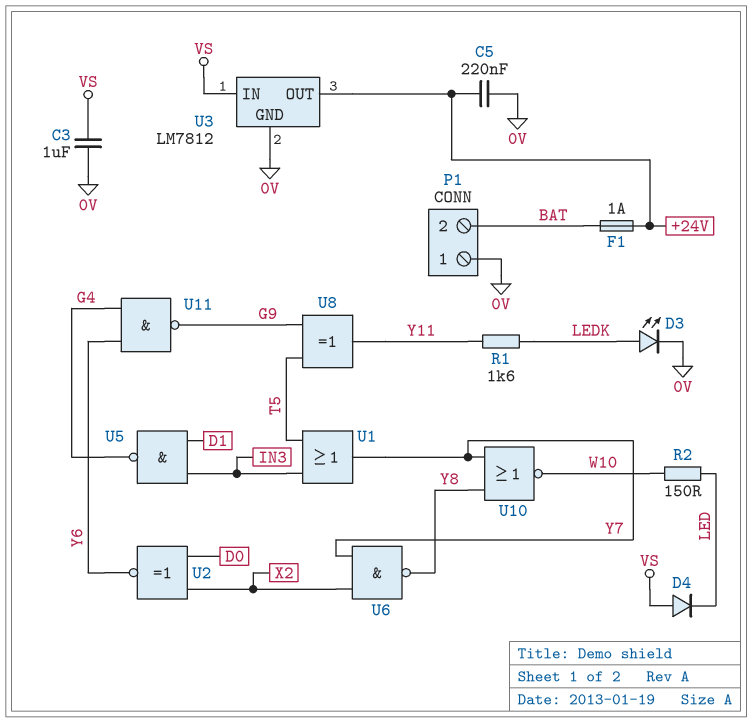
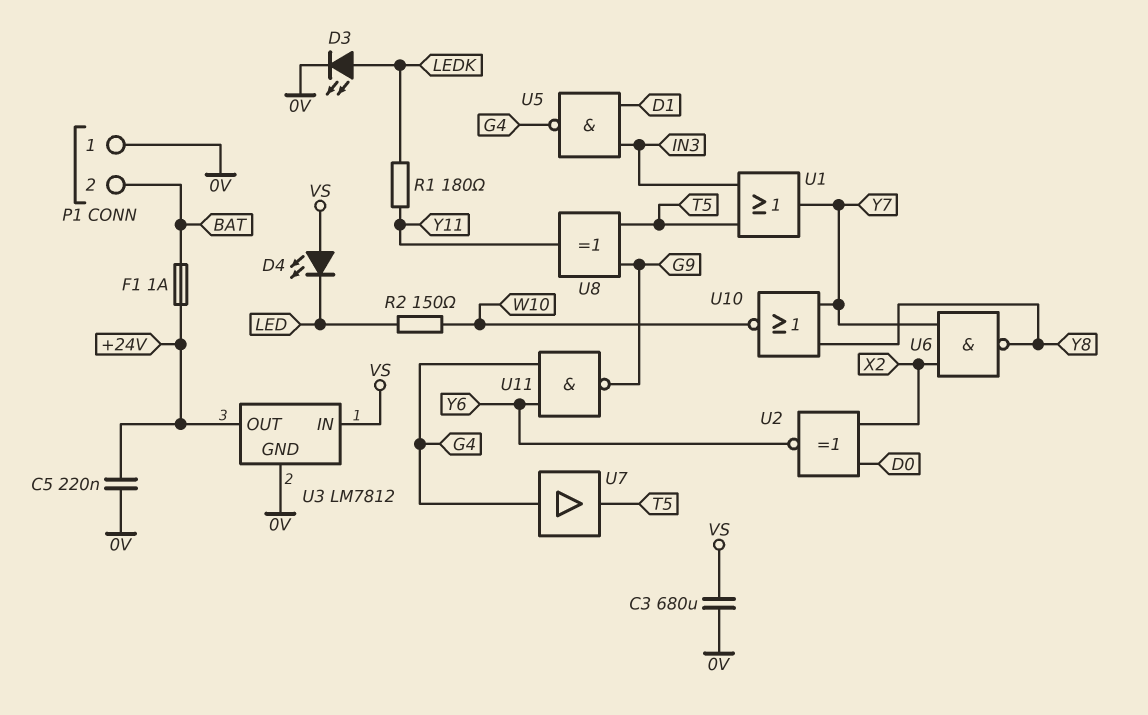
C3: 1uF (0V, VS) -> 680uF (0V, VS)
D4: diode (A VS, K LED) -> LED (A VS, K LED)
R1: 1.6k (LEDK, Y11) -> 180 (LEDK, Y11)
U7: none -> buffer (in G4, out T5)

